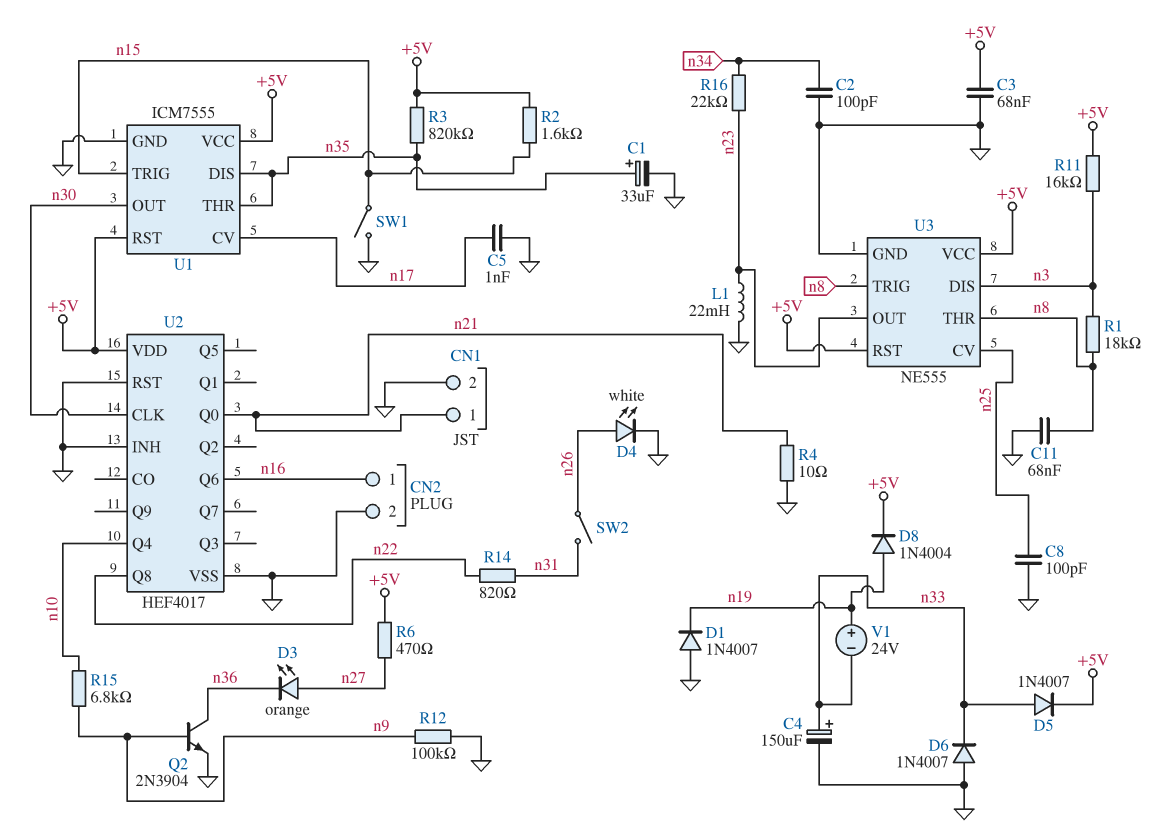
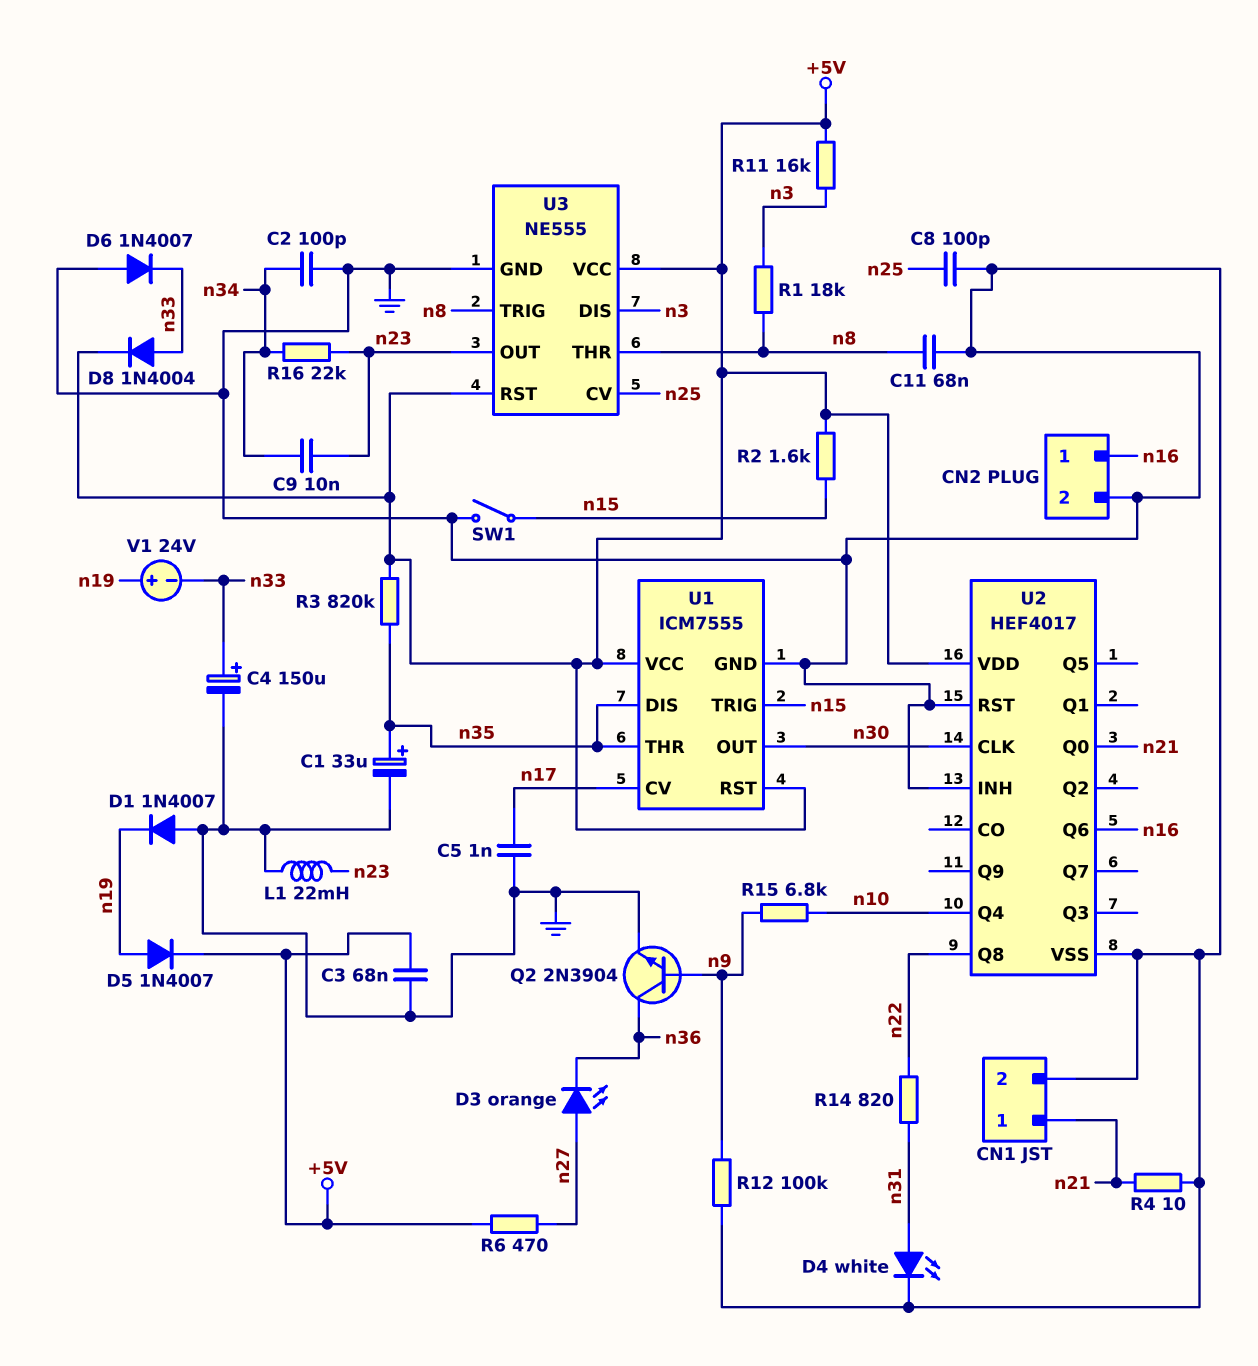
C9: none -> 10nF (n23, n34)
D4: LED white (A n26, K GND) -> LED white (A n31, K GND)
D5: diode 1N4007 (A n33, K +5V) -> diode 1N4007 (A n19, K +5V)
D8: diode 1N4004 (A n19, K +5V) -> diode 1N4004 (A n33, K +5V)
SW2: switch (n26, n31) -> none

